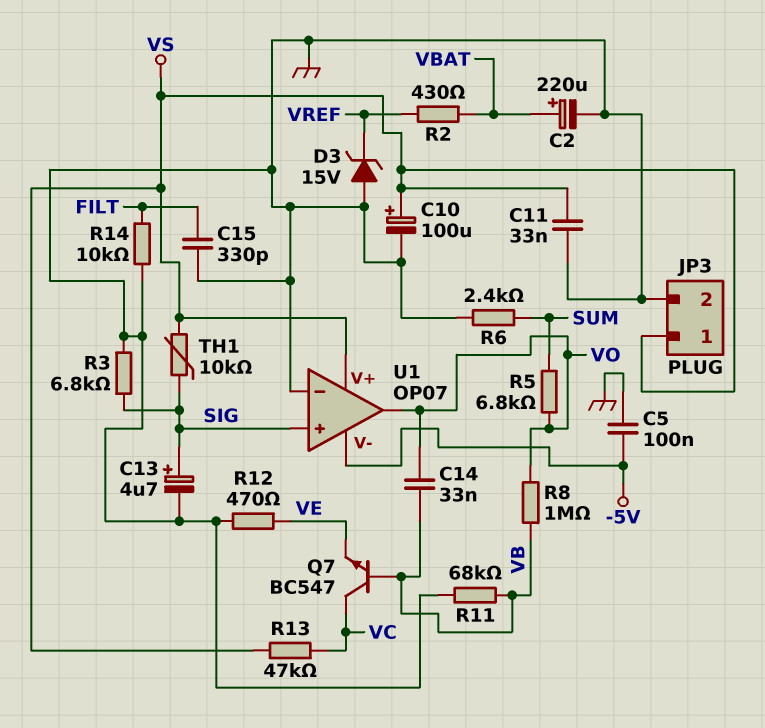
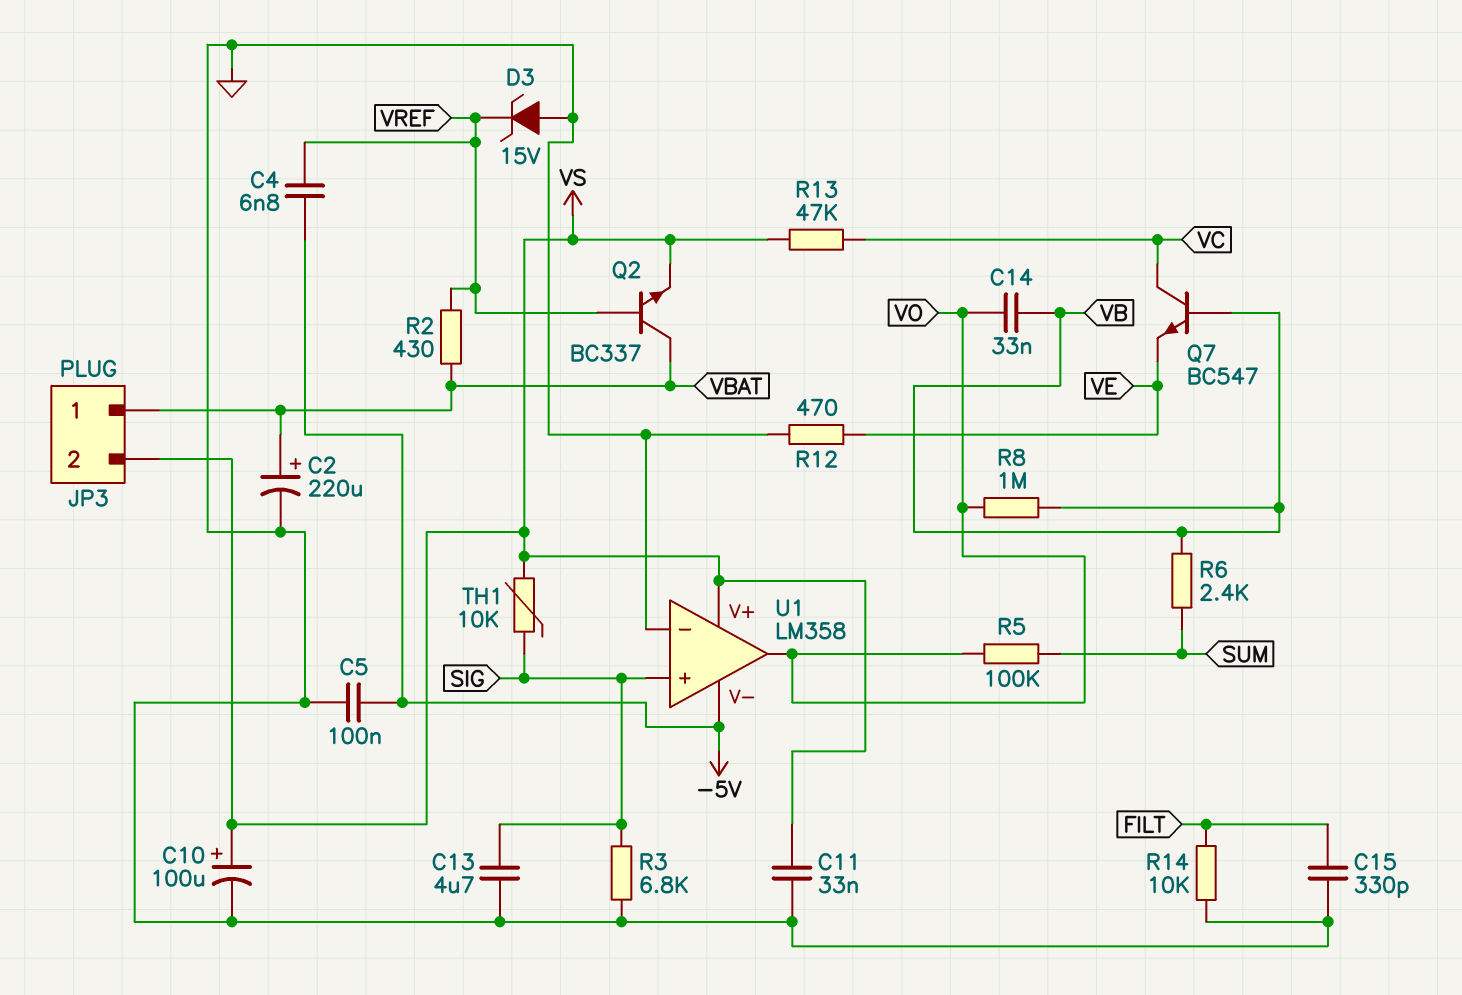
C4: none -> 6.8nF (-5V, VREF)
C13: 4.7uF (plus SIG, minus GND) -> 4.7uF (GND, SIG)
JP3 pin 1: VS -> VBAT
JP3 pin 2: GND -> VS
Q2: none -> NPN BC337 (B VREF, C VBAT, E VS)
R5: 6.8k (SUM, VO) -> 100k (SUM, VO)
R6: 2.4k (GND, SUM) -> 2.4k (SUM, VB)
R11: 68k (GND, VB) -> none
U1: OP07 -> LM358

